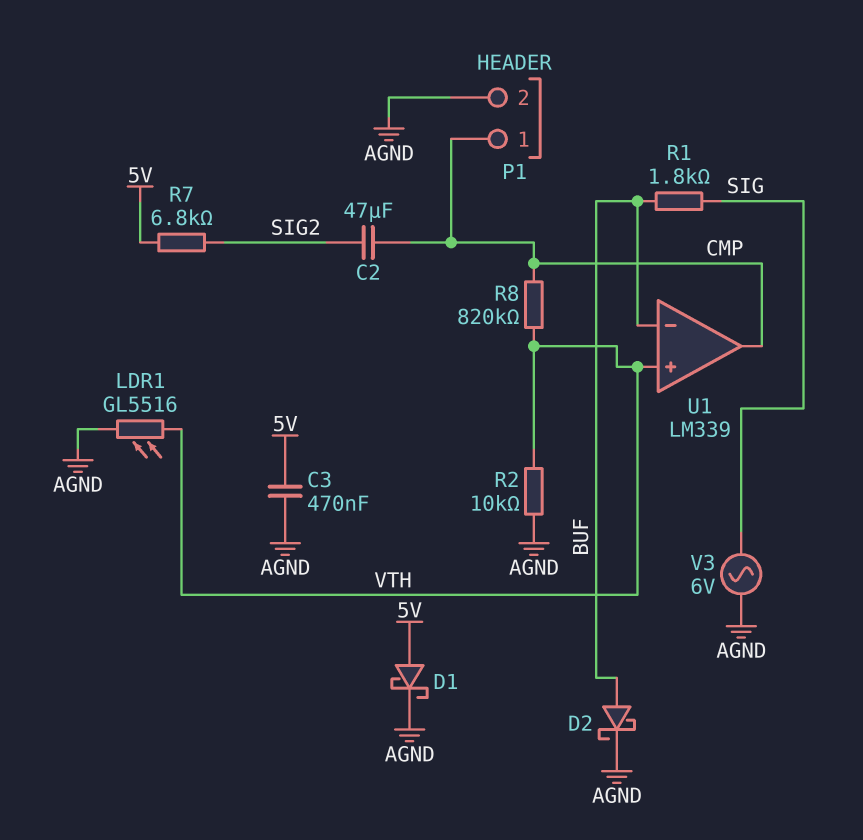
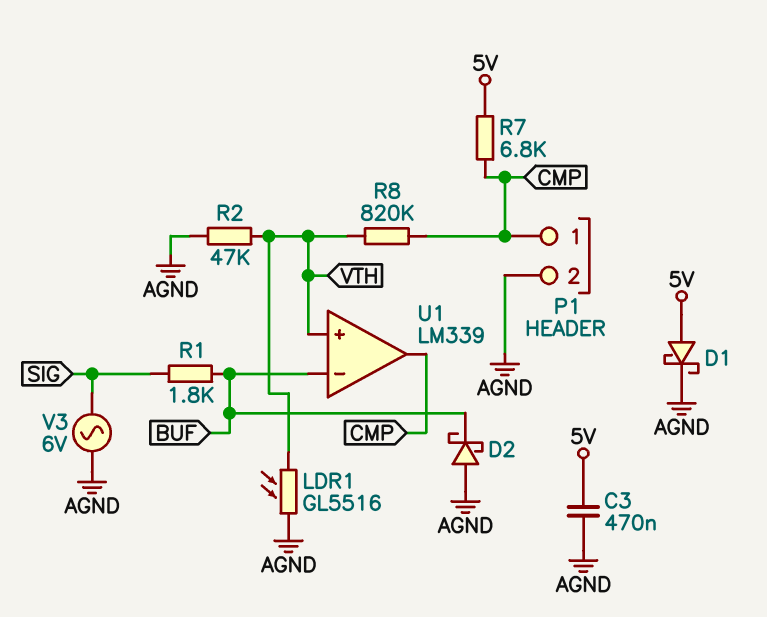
C2: 47uF (CMP, SIG2) -> none
D2: schottky (A BUF, K AGND) -> schottky (A AGND, K BUF)
R2: 10k (AGND, VTH) -> 47k (AGND, VTH)
R7: 6.8k (5V, SIG2) -> 6.8k (5V, CMP)

